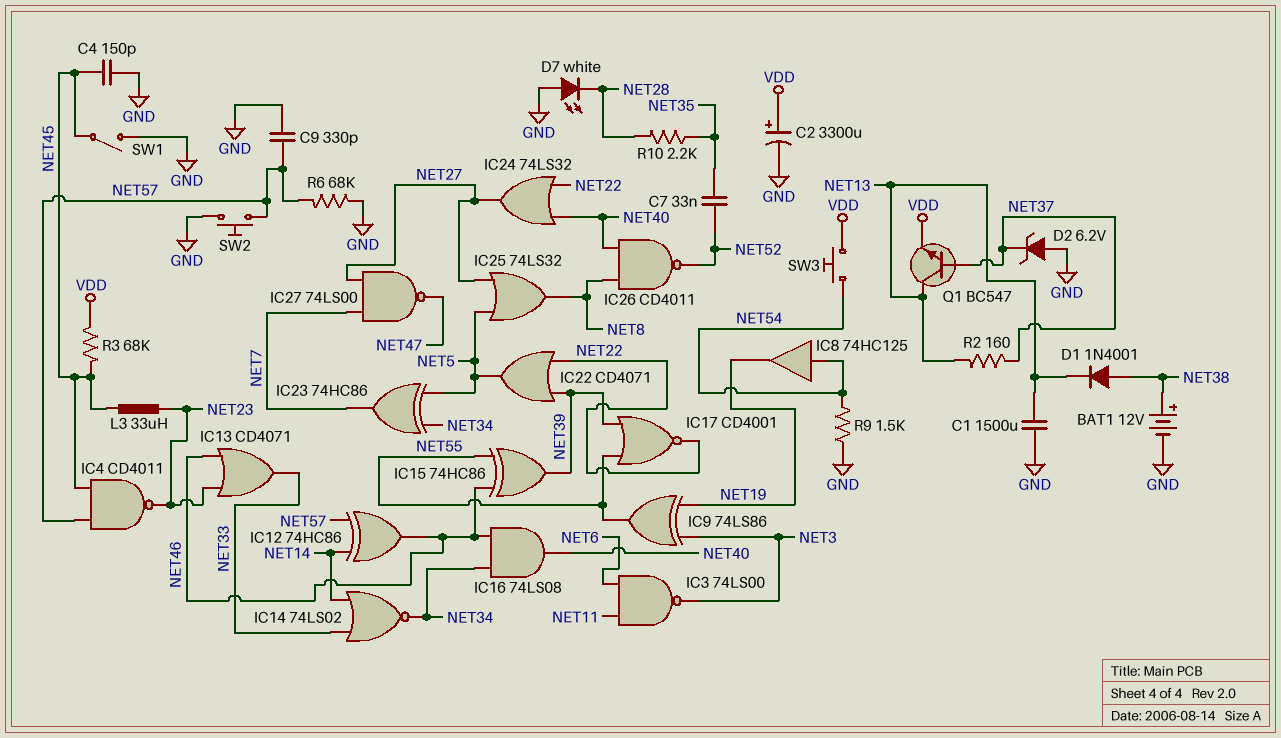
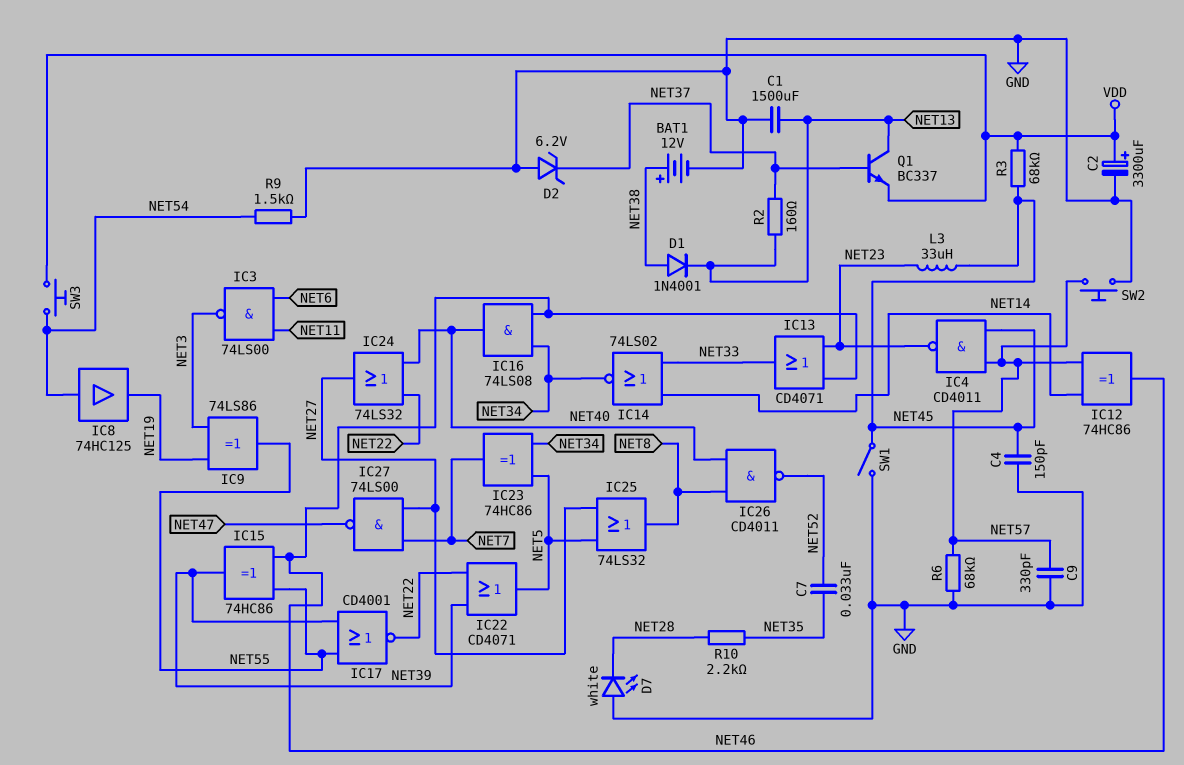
Q1: NPN BC547 (B NET37, C NET13, E VDD) -> NPN BC337 (B NET37, C NET13, E VDD)

